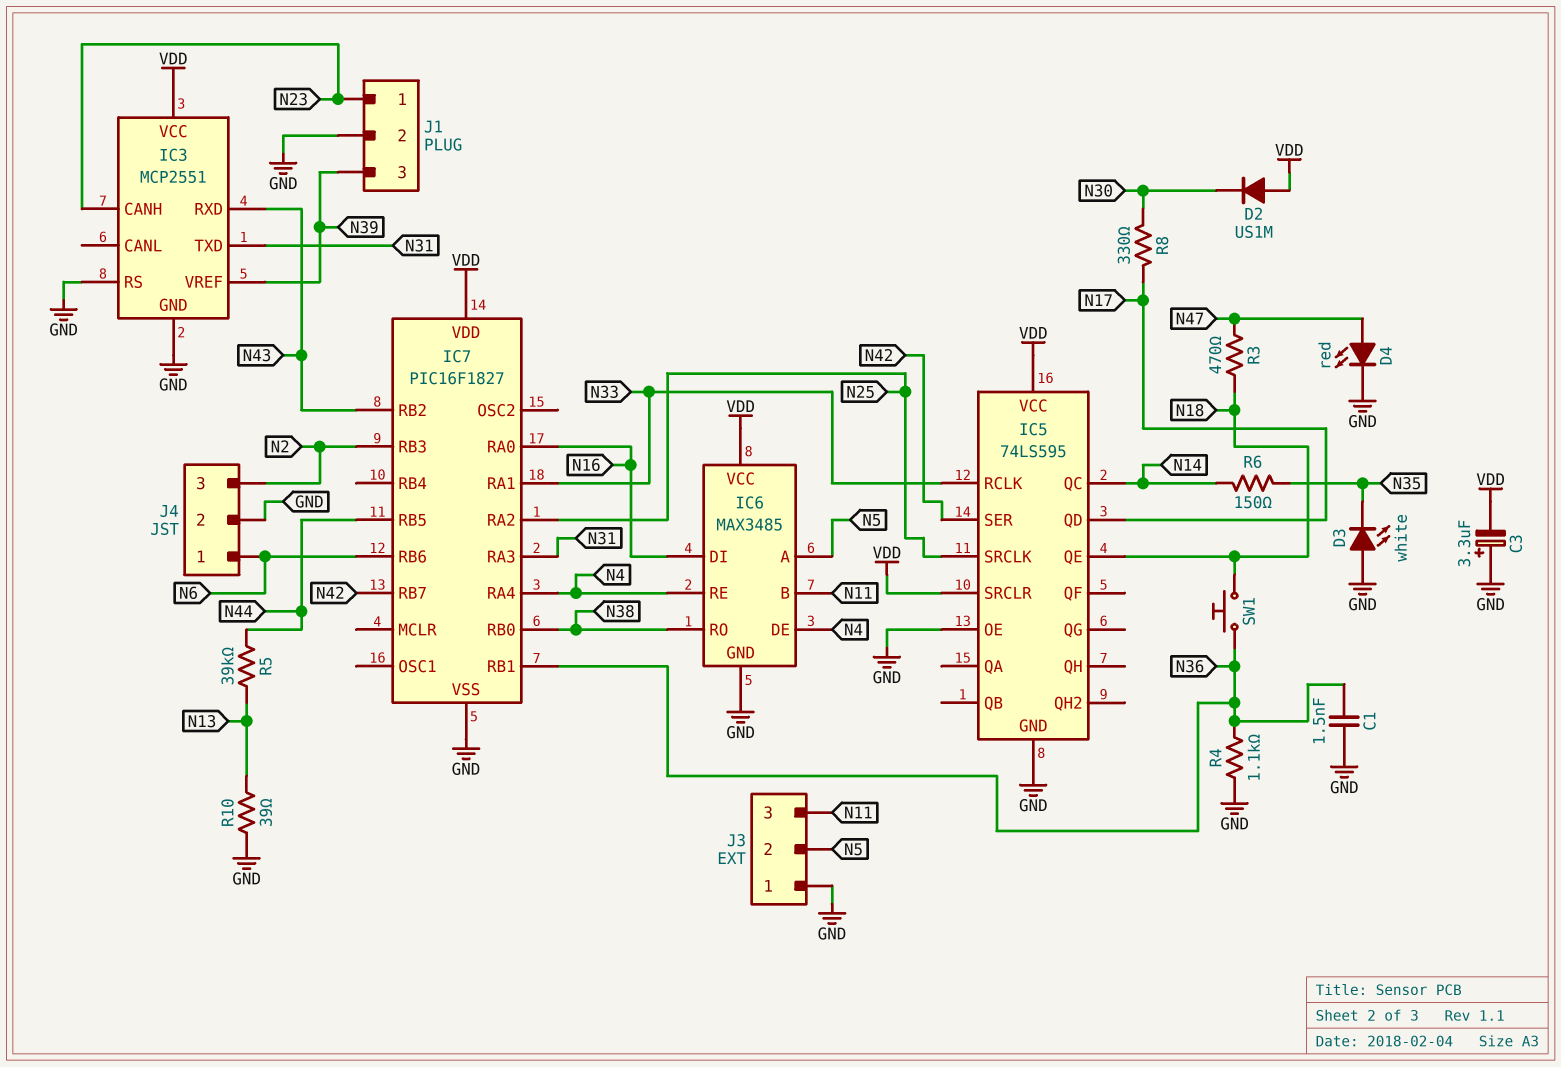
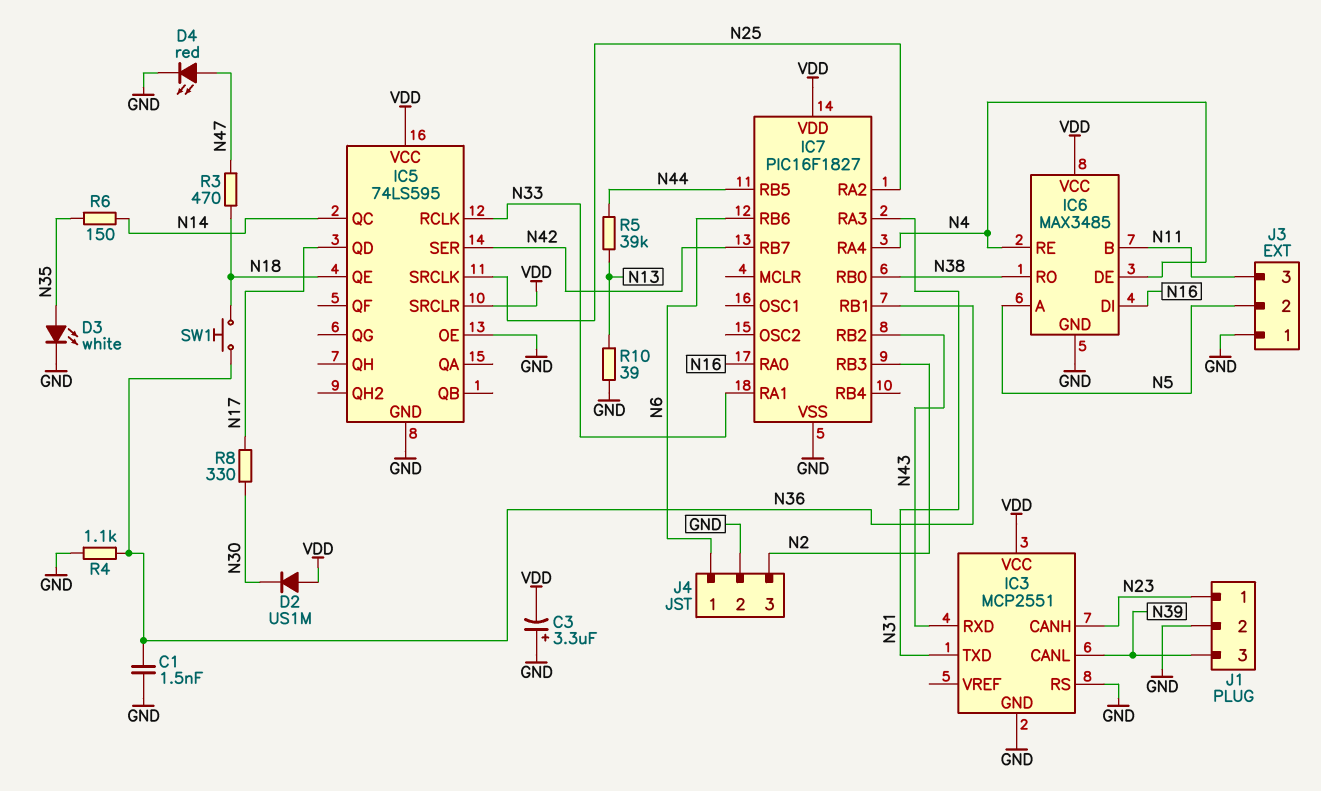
D3: LED white (A GND, K N35) -> LED white (A N35, K GND)
IC3 pin CANL: none -> N39
IC3 pin VREF: N39 -> none

